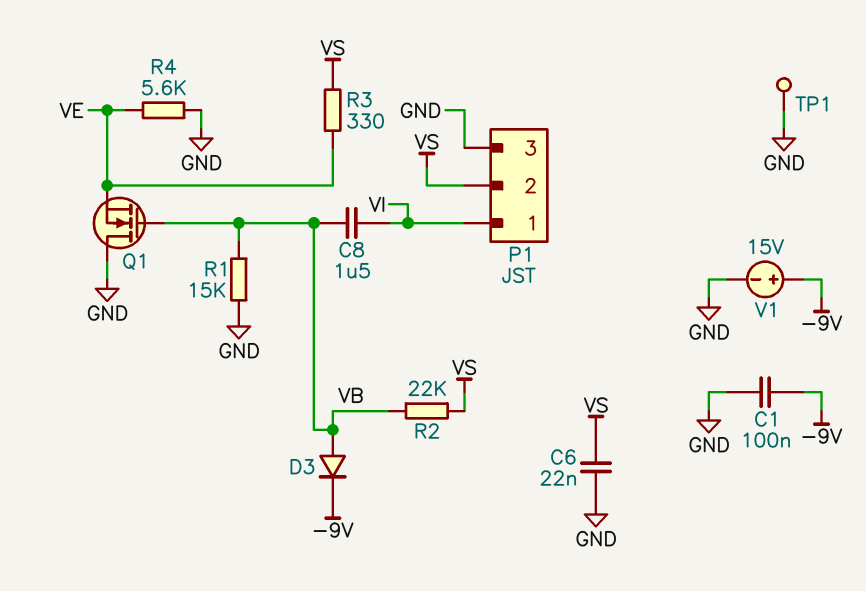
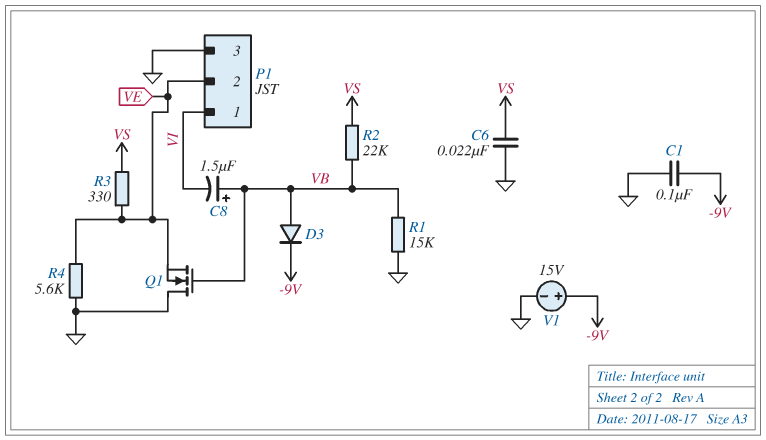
C8: 1.5uF (VB, VI) -> 1.5uF (plus VB, minus VI)
P1 pin 2: VS -> VE
TP1: test point (GND) -> none

